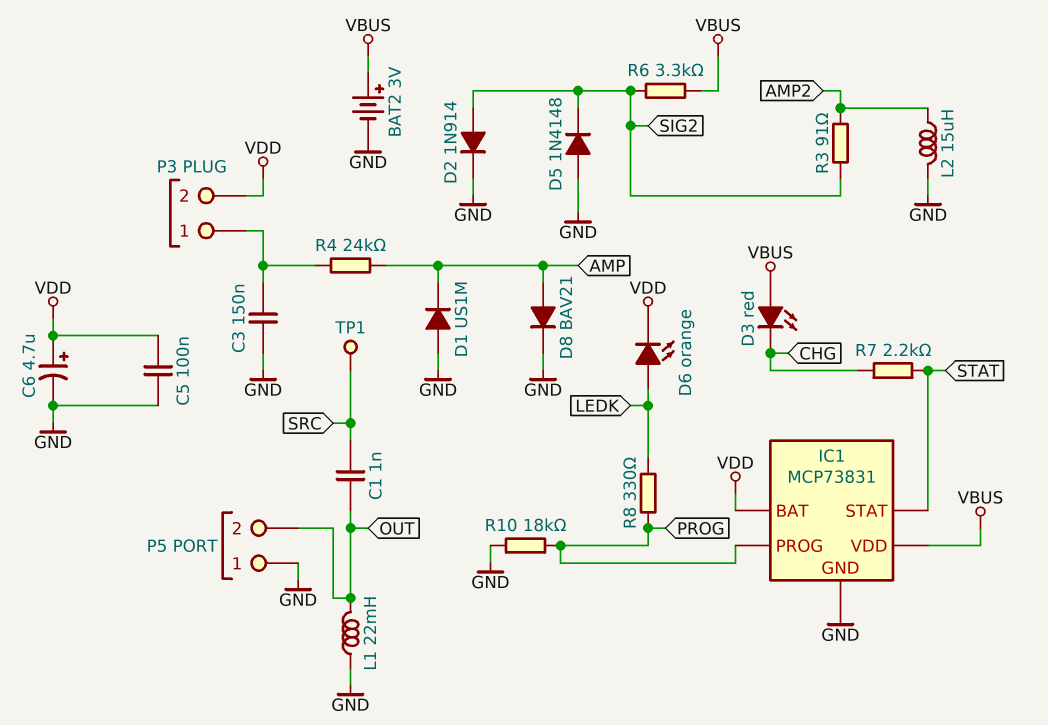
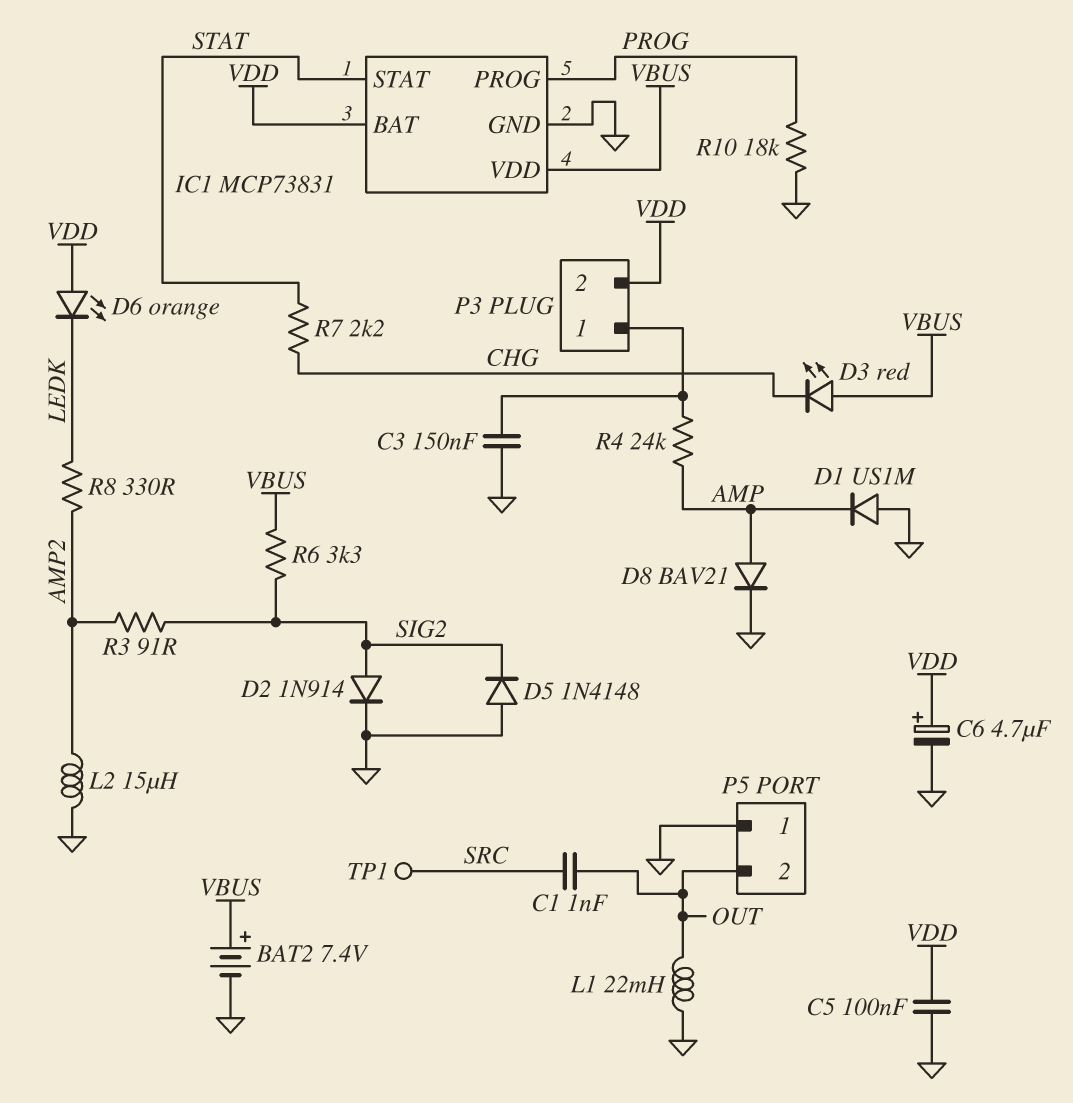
BAT2: 3V (plus VBUS, minus GND) -> 7.4V (plus VBUS, minus GND)
D6: LED orange (A LEDK, K VDD) -> LED orange (A VDD, K LEDK)
R8: 330 (LEDK, PROG) -> 330 (AMP2, LEDK)

